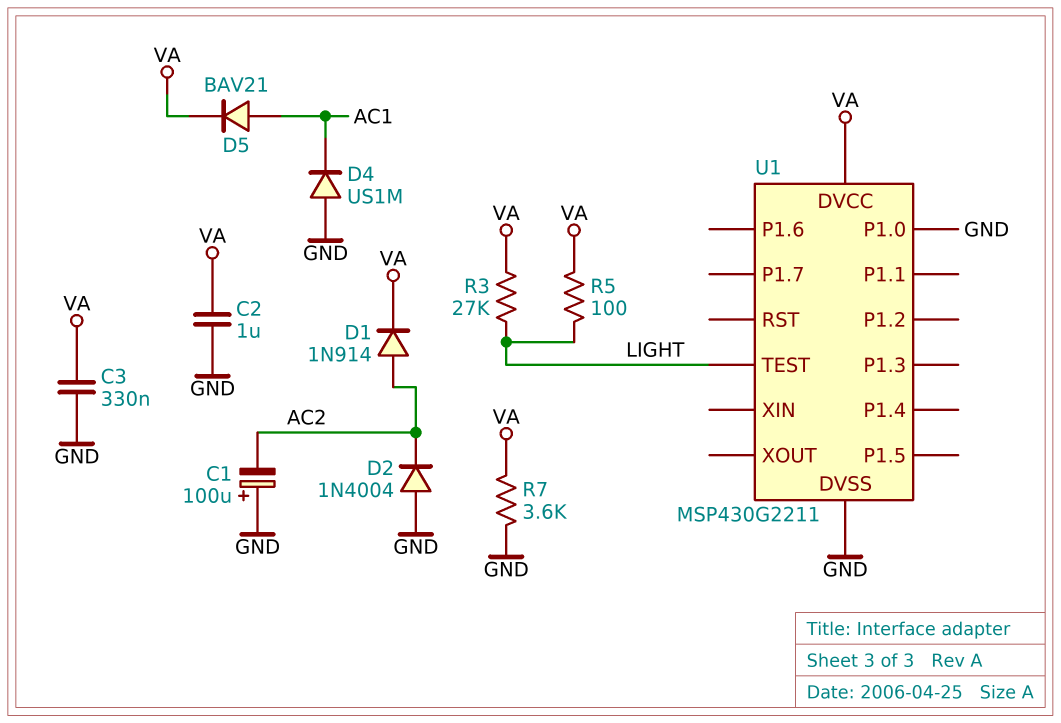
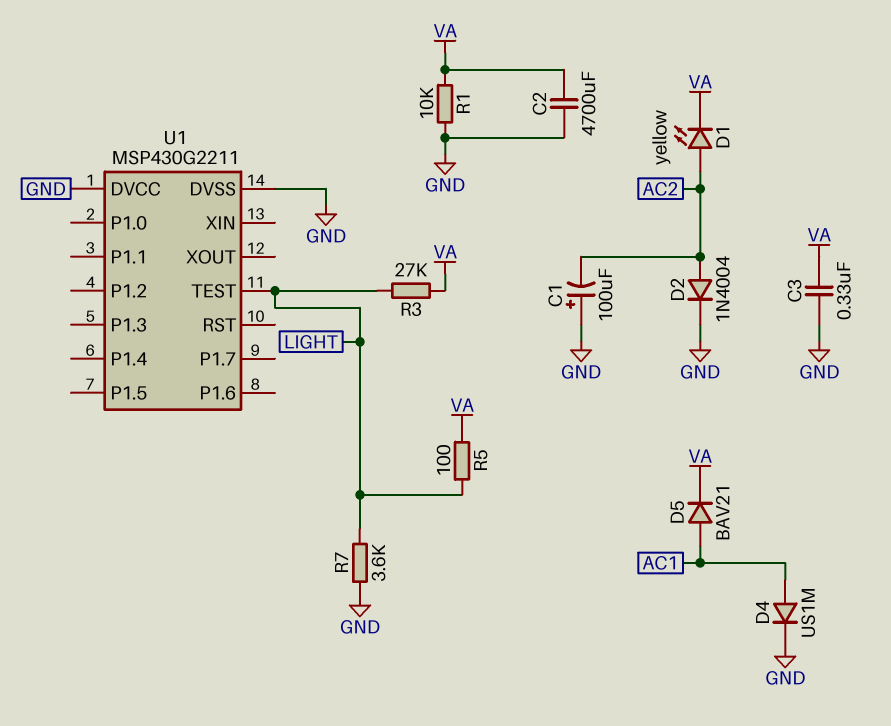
C2: 1uF (GND, VA) -> 4700uF (GND, VA)
D1: diode 1N914 (A AC2, K VA) -> LED yellow (A AC2, K VA)
D2: diode 1N4004 (A GND, K AC2) -> diode 1N4004 (A AC2, K GND)
D4: diode US1M (A GND, K AC1) -> diode US1M (A AC1, K GND)
R1: none -> 10k (GND, VA)
R7: 3.6k (GND, VA) -> 3.6k (GND, LIGHT)
U1 pin DVCC: VA -> GND
U1 pin P1.0: GND -> none

